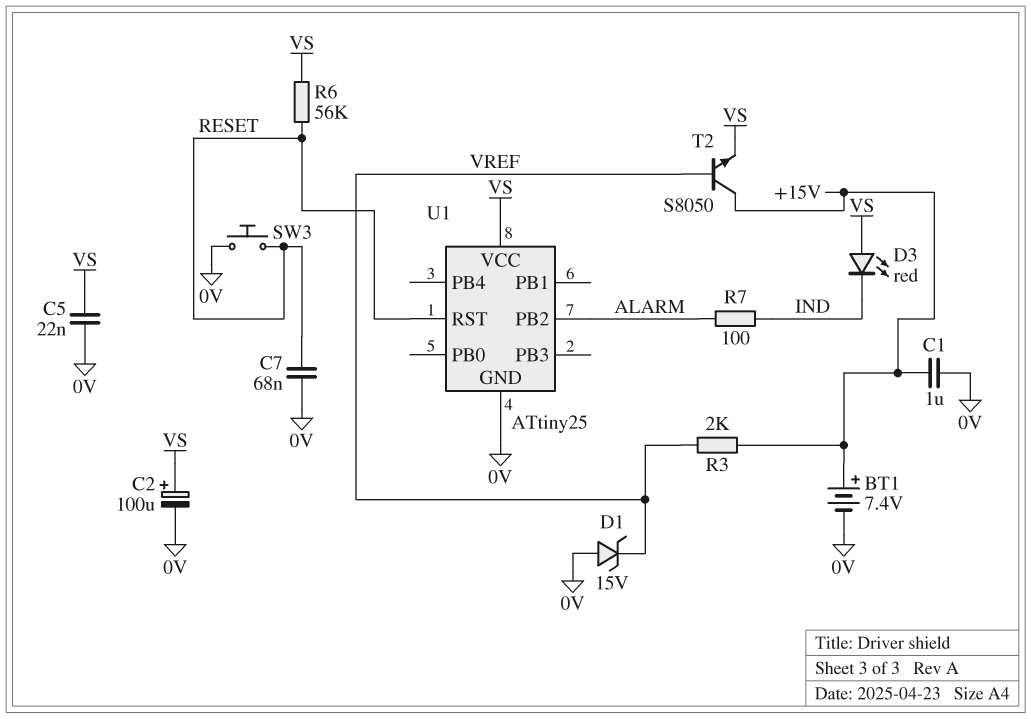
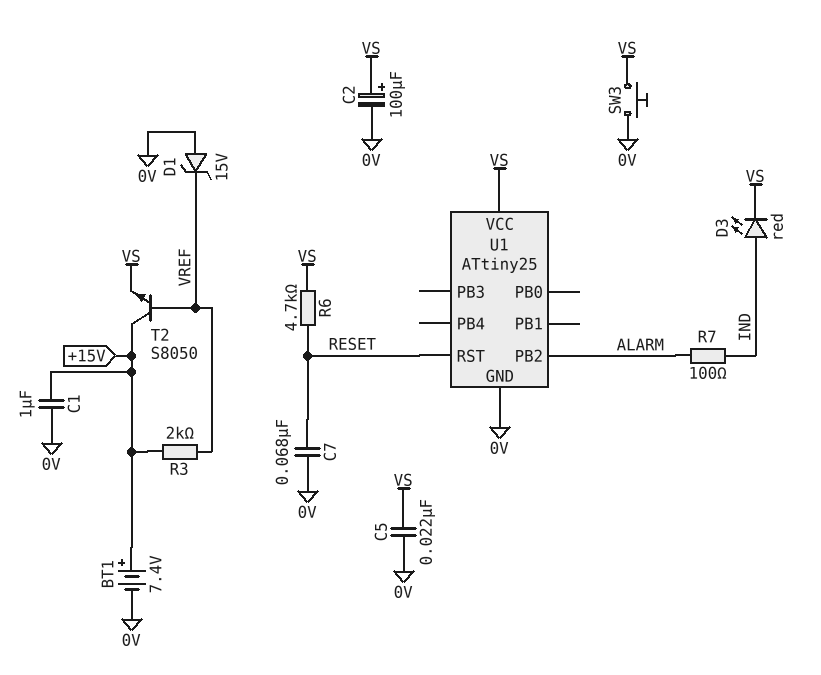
D3: LED red (A VS, K IND) -> LED red (A IND, K VS)
R6: 56k (RESET, VS) -> 4.7k (RESET, VS)
SW3: button (0V, RESET) -> button (0V, VS)

